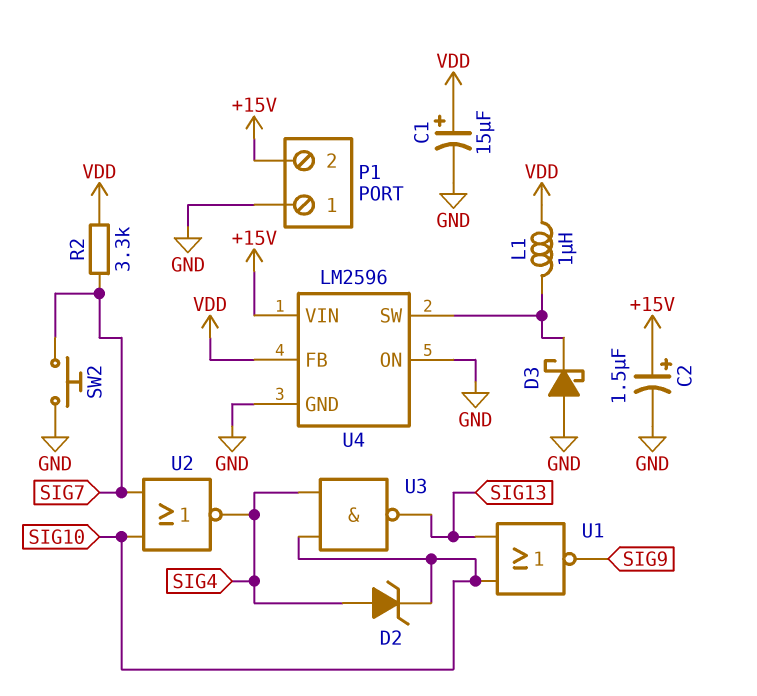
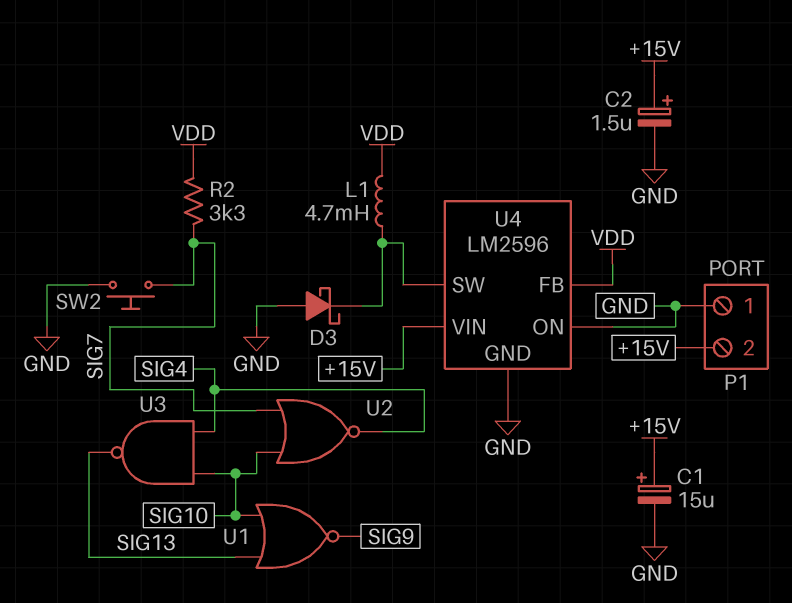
C1: 15uF (plus VDD, minus GND) -> 15uF (plus +15V, minus GND)
D2: zener (A SIG4, K SIG10) -> none
L1: 1uH (U4/SW, VDD) -> 4.7mH (U4/SW, VDD)

